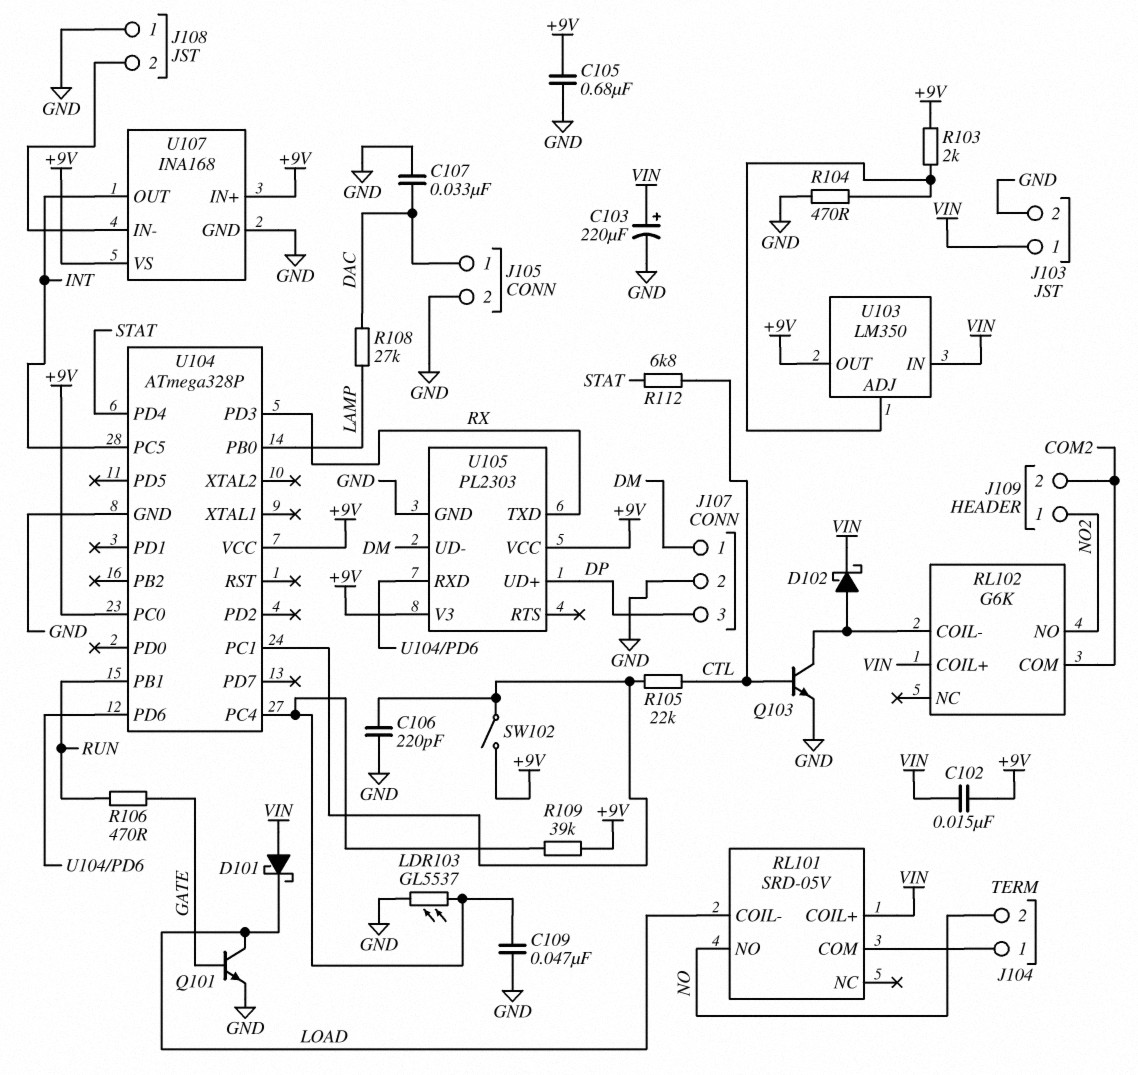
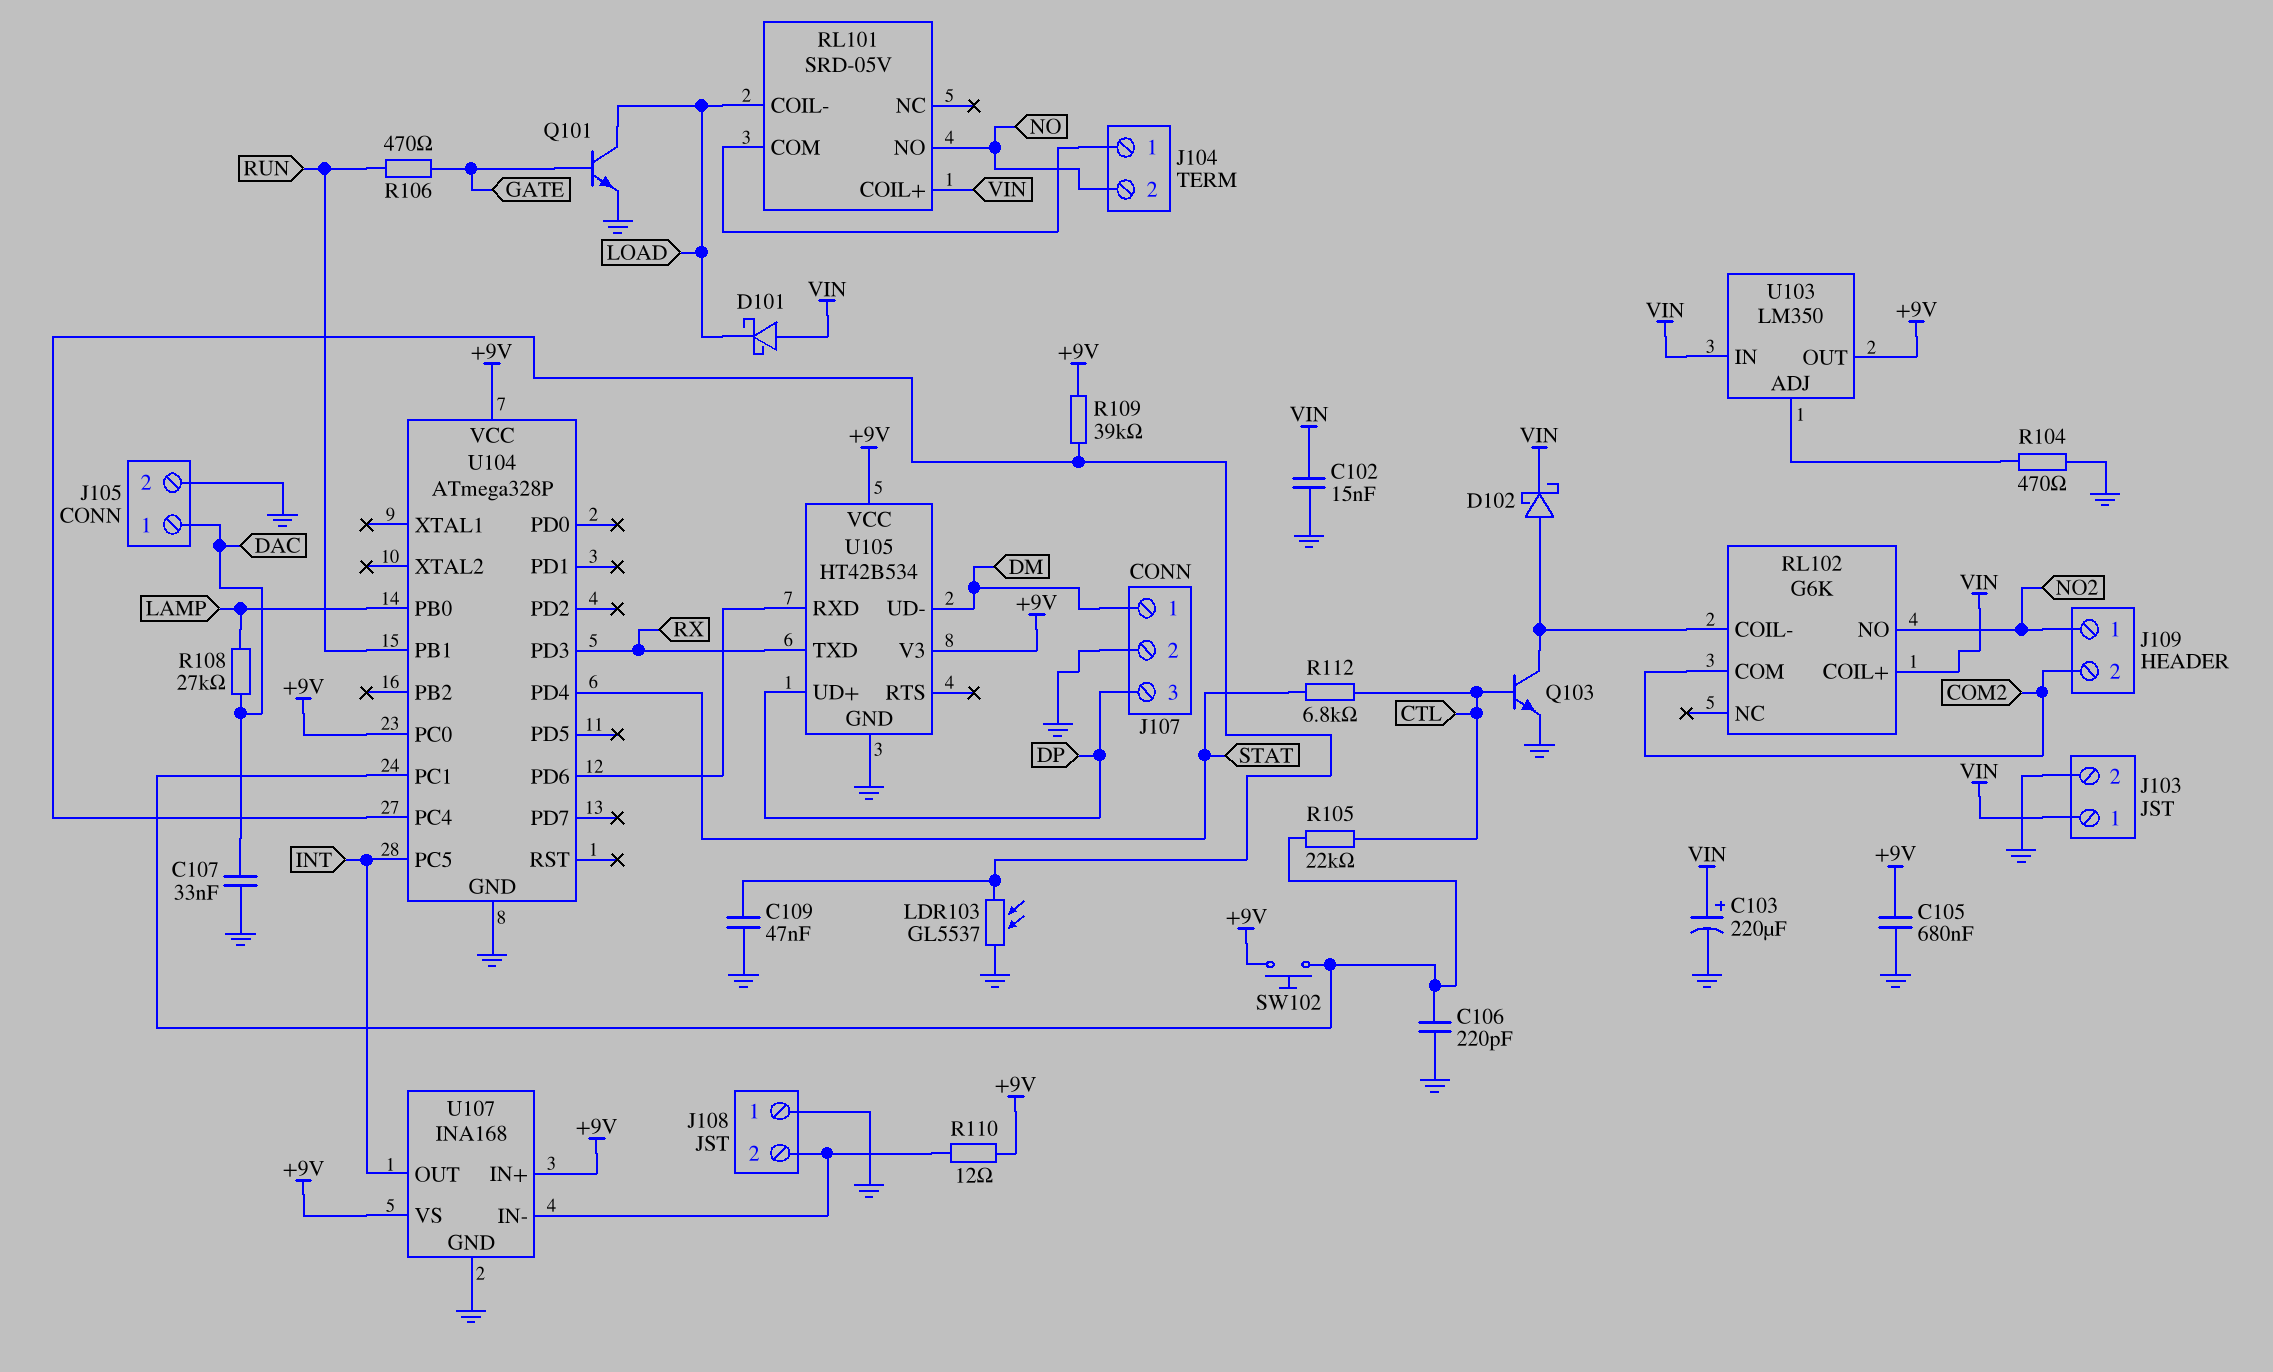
C102: 15nF (+9V, VIN) -> 15nF (GND, VIN)
R103: 2k (+9V, U103/ADJ) -> none
R110: none -> 12 (+9V, J108/2)
SW102: switch (+9V, U104/PC1) -> button (+9V, U104/PC1)
U105: PL2303 -> HT42B534

